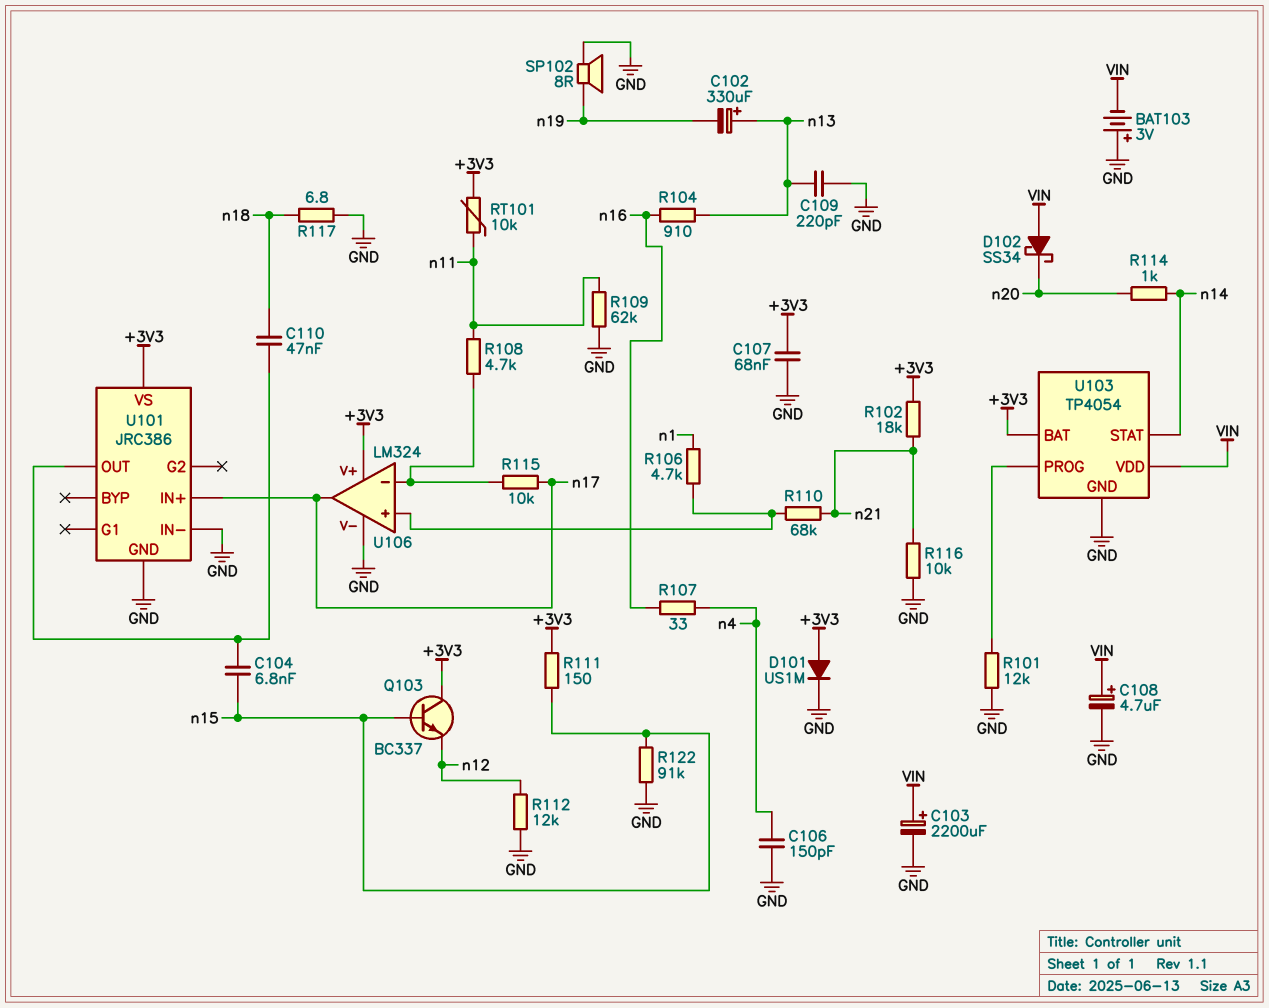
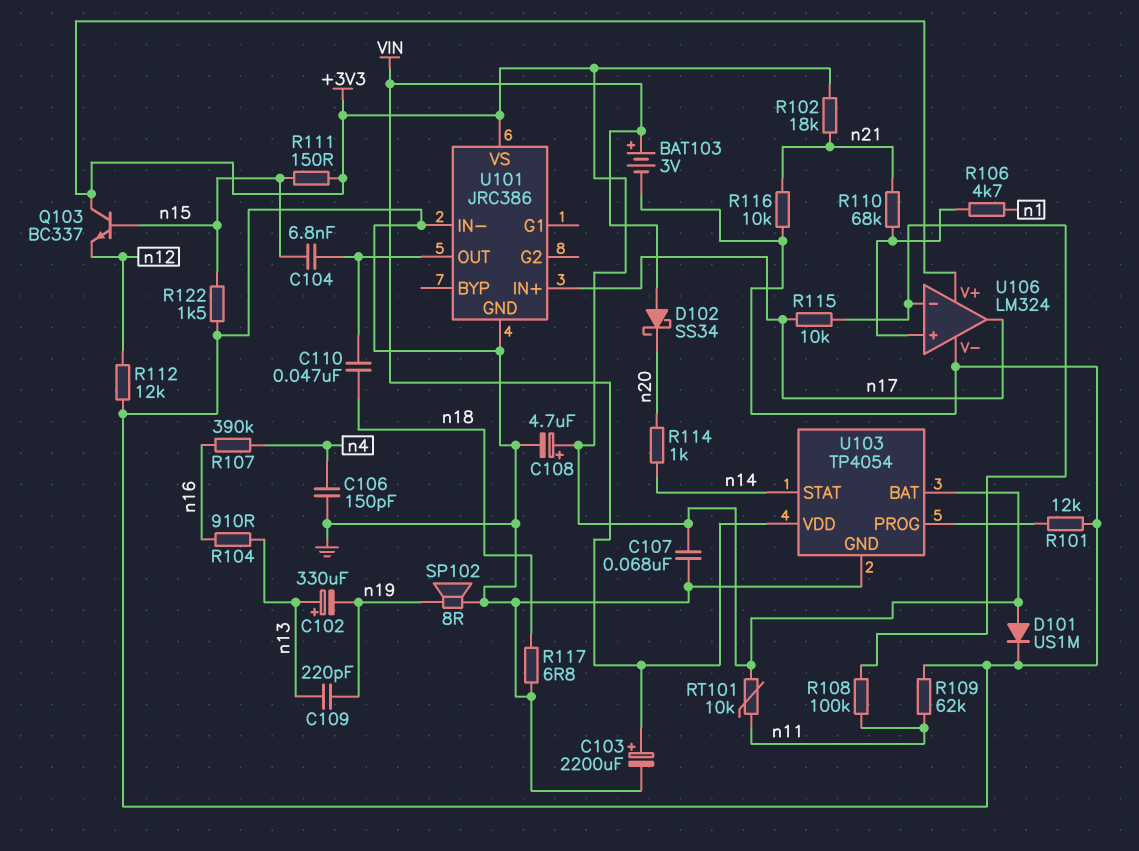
BAT103: 3V (plus GND, minus VIN) -> 3V (plus VIN, minus GND)
C108: 4.7uF (plus VIN, minus GND) -> 4.7uF (plus +3V3, minus GND)
C109: 220pF (GND, n13) -> 220pF (n13, n19)
R107: 33 (n4, n16) -> 390k (n4, n16)
R108: 4.7k (U106/in-, n11) -> 100k (U106/in-, n11)
R122: 91k (GND, n15) -> 1.5k (GND, n15)

